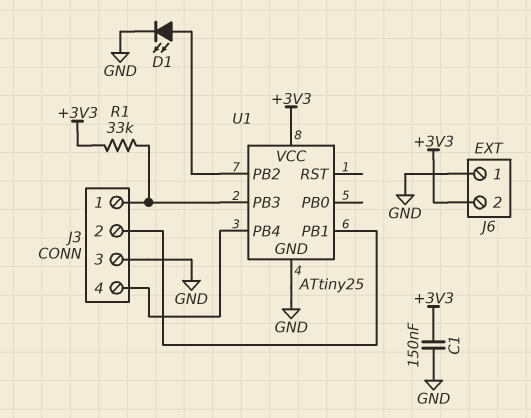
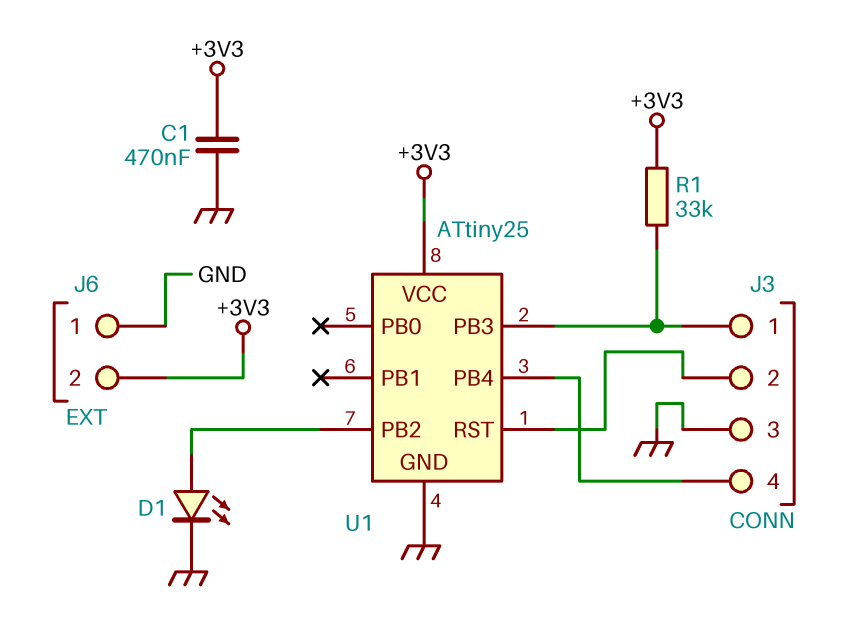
C1: 150nF (+3V3, GND) -> 470nF (+3V3, GND)
U1 pin PB1: J3/2 -> none
U1 pin RST: none -> J3/2

